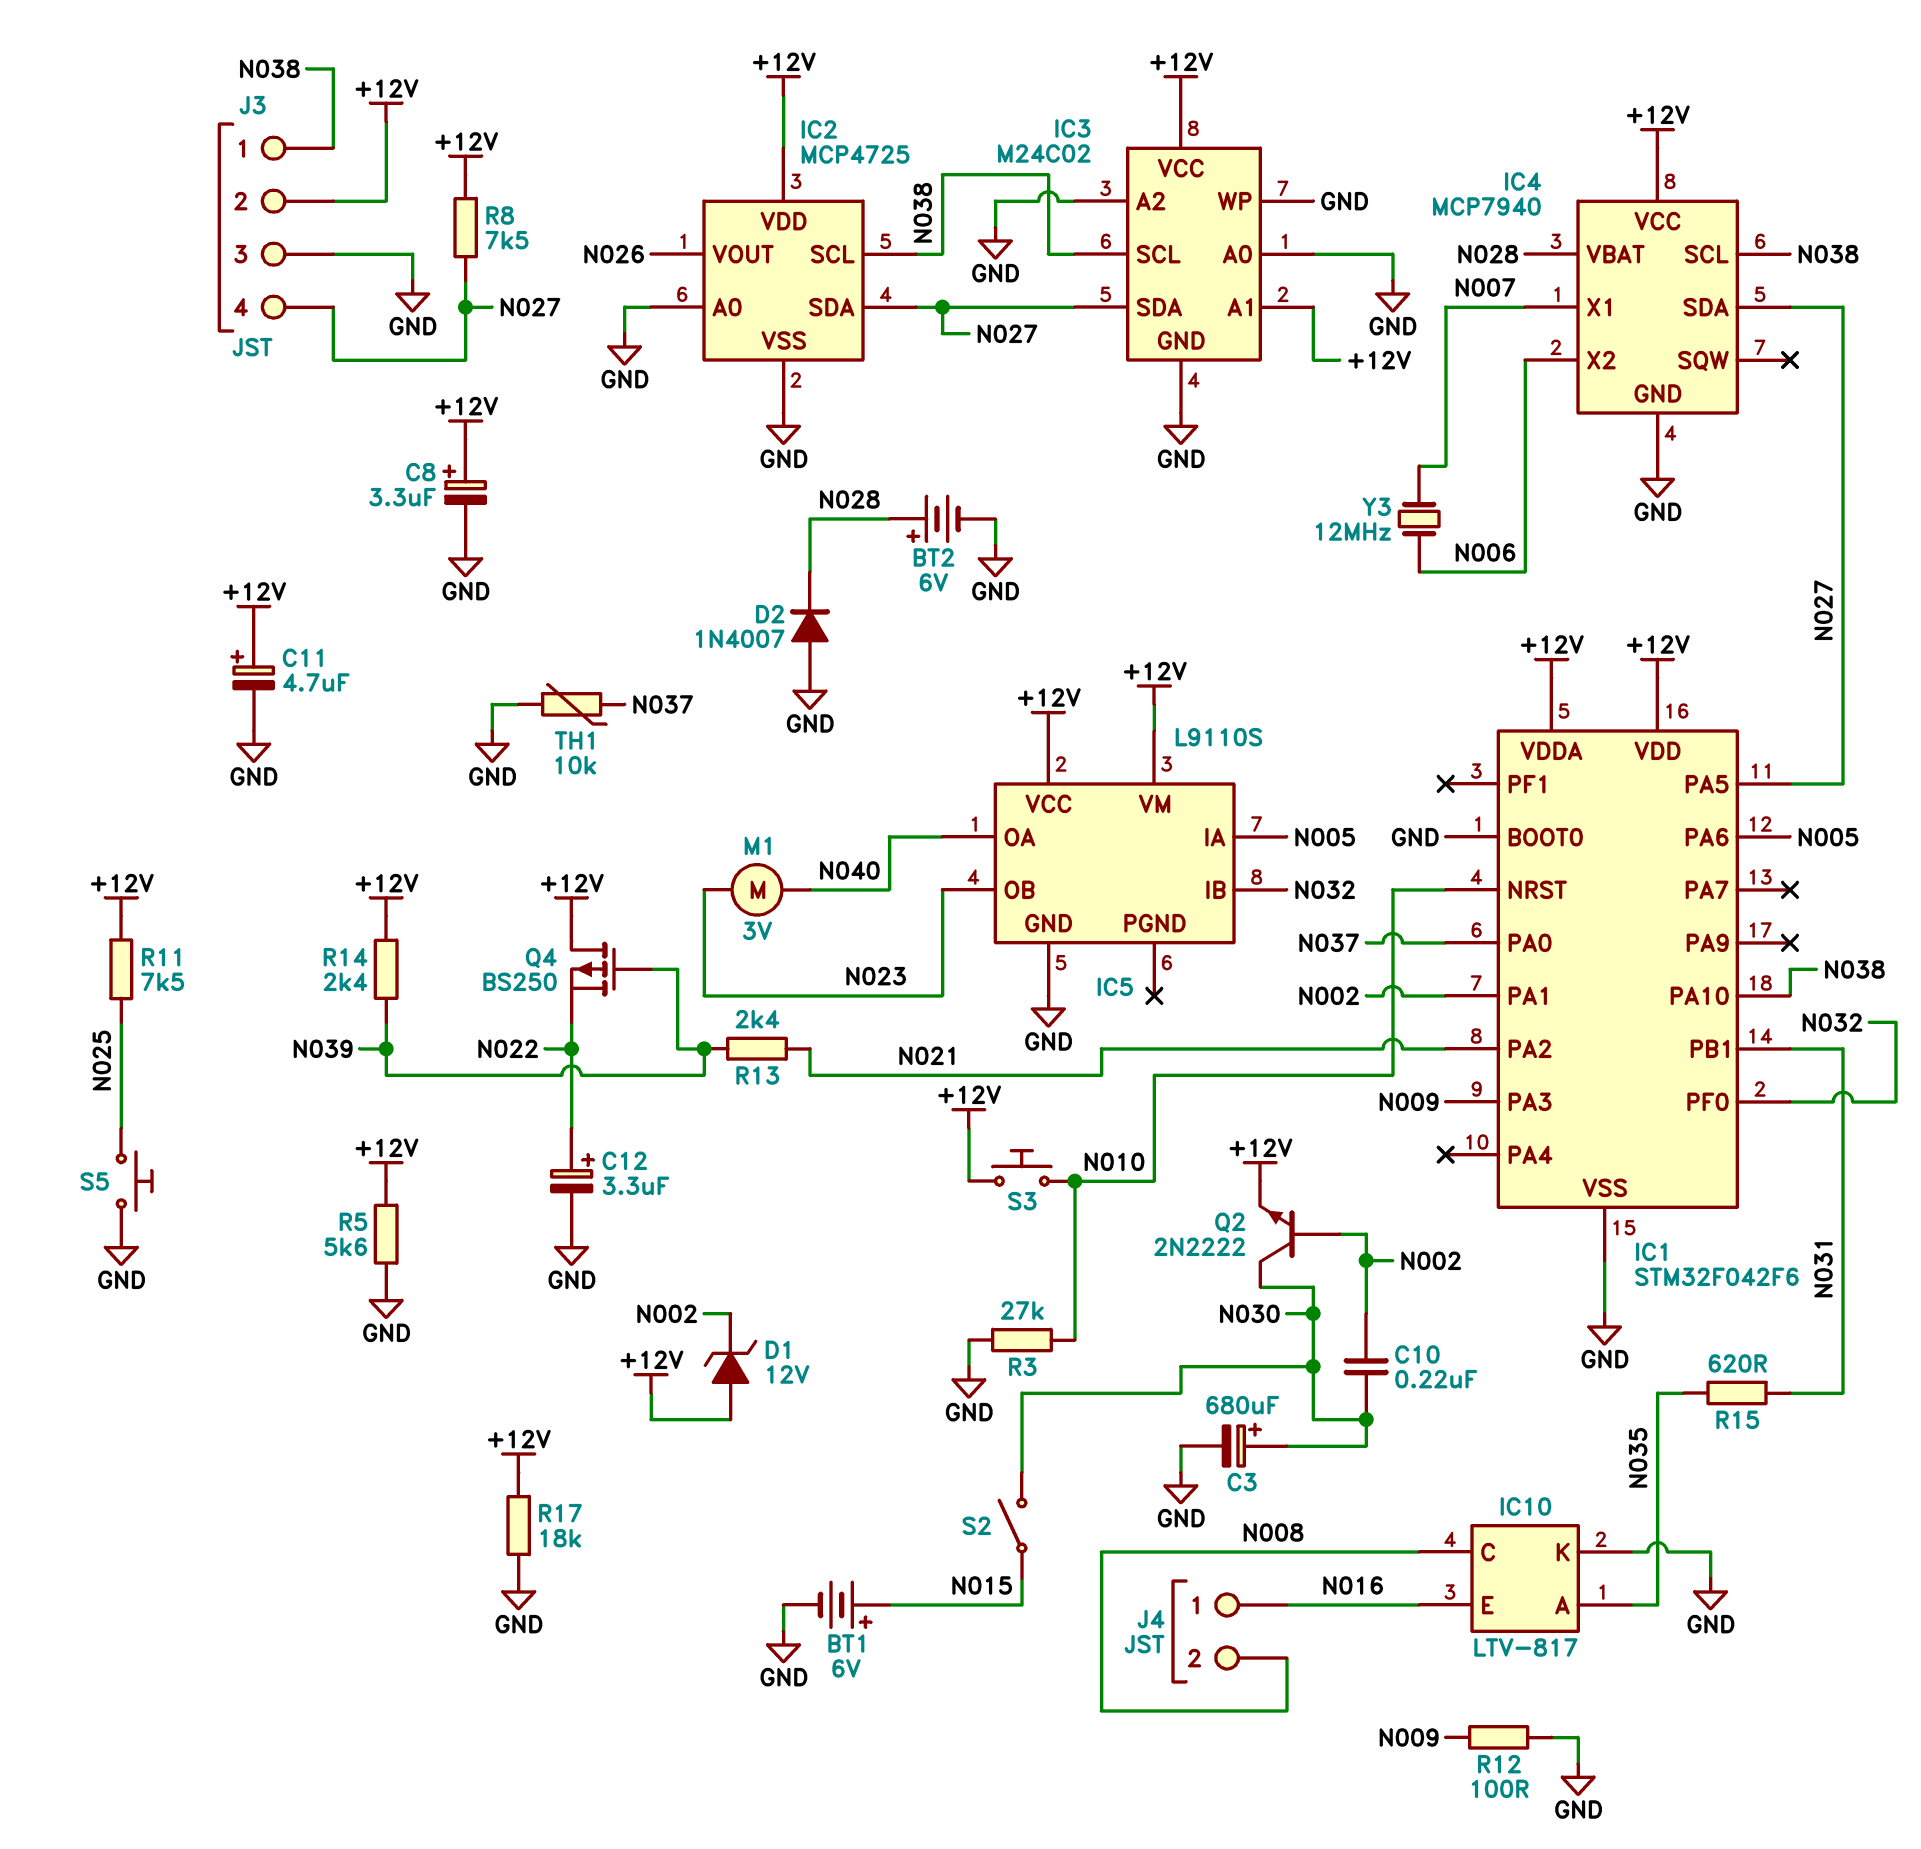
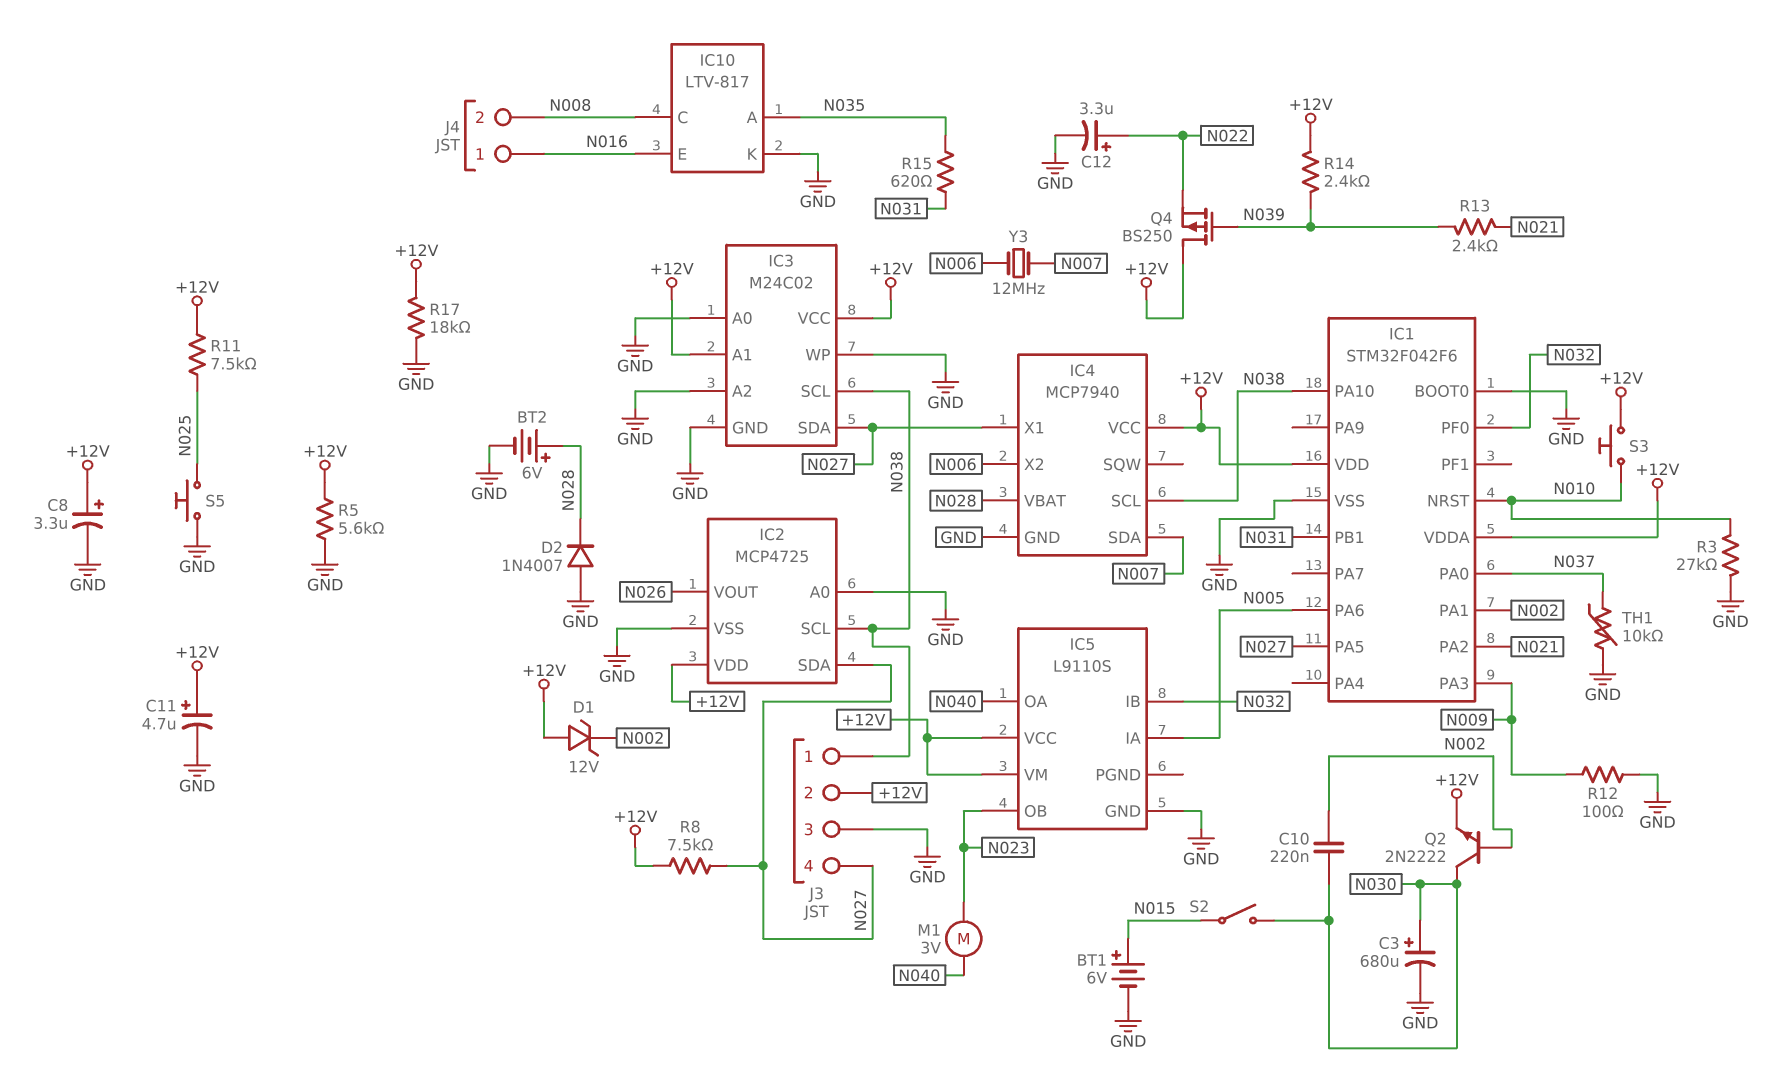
IC4 pin SDA: N027 -> N007
IC4 pin X1: N007 -> N027

